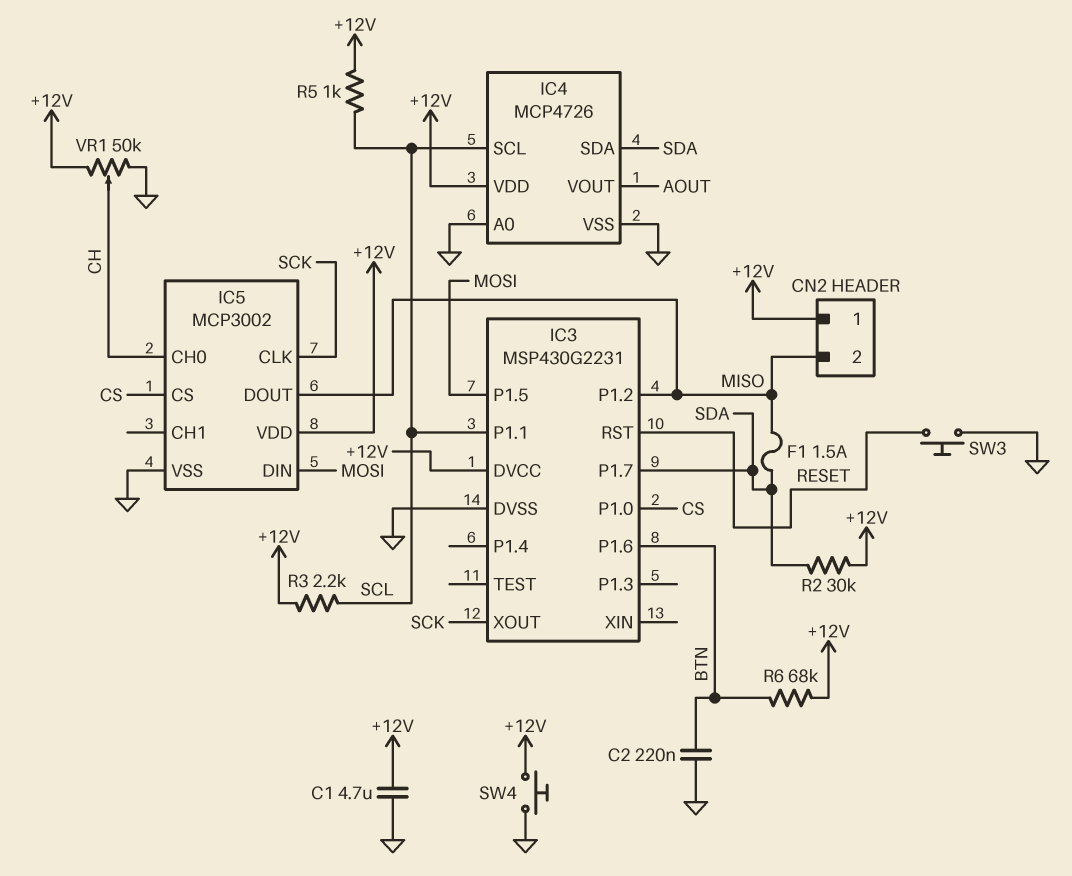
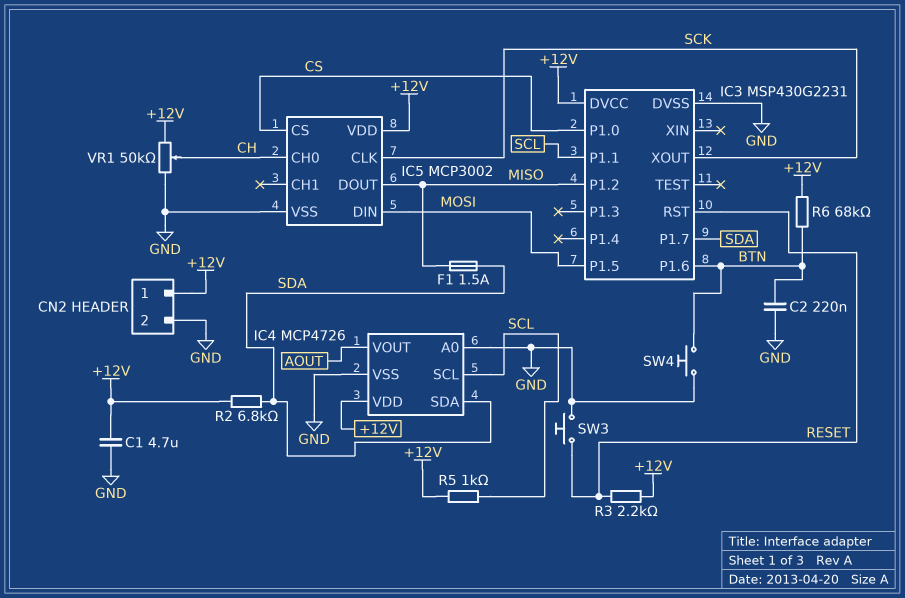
CN2 pin 2: MISO -> GND
R2: 30k (+12V, SDA) -> 6.8k (+12V, SDA)
R3: 2.2k (+12V, SCL) -> 2.2k (+12V, RESET)
SW4: button (+12V, GND) -> button (BTN, GND)

